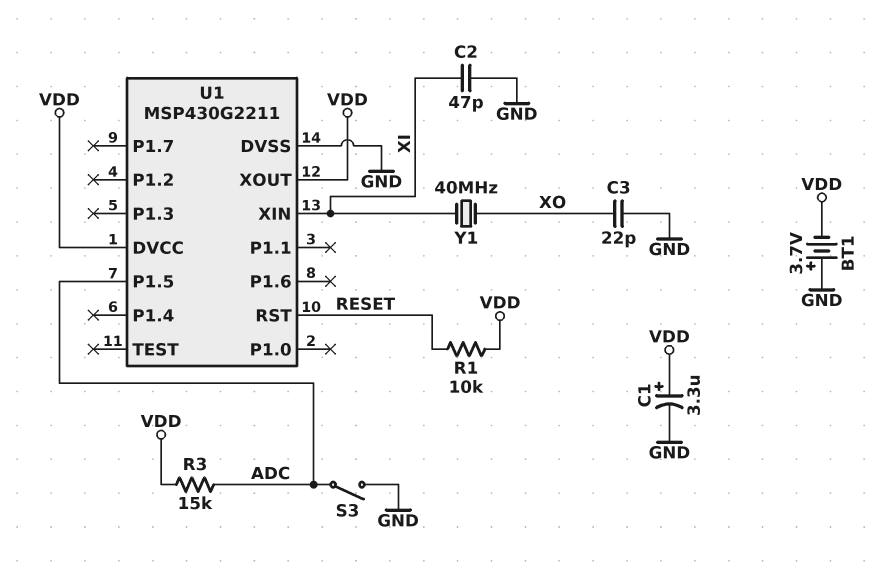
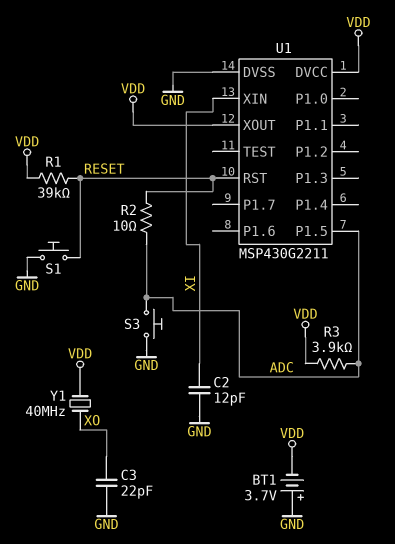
C1: 3.3uF (plus VDD, minus GND) -> none
C2: 47pF (GND, XI) -> 12pF (GND, XI)
R1: 10k (RESET, VDD) -> 39k (RESET, VDD)
R2: none -> 10 (ADC, RESET)
R3: 15k (ADC, VDD) -> 3.9k (ADC, VDD)
S1: none -> button (GND, RESET)
S3: switch (ADC, GND) -> button (ADC, GND)
Y1: 40MHz (XI, XO) -> 40MHz (VDD, XO)

